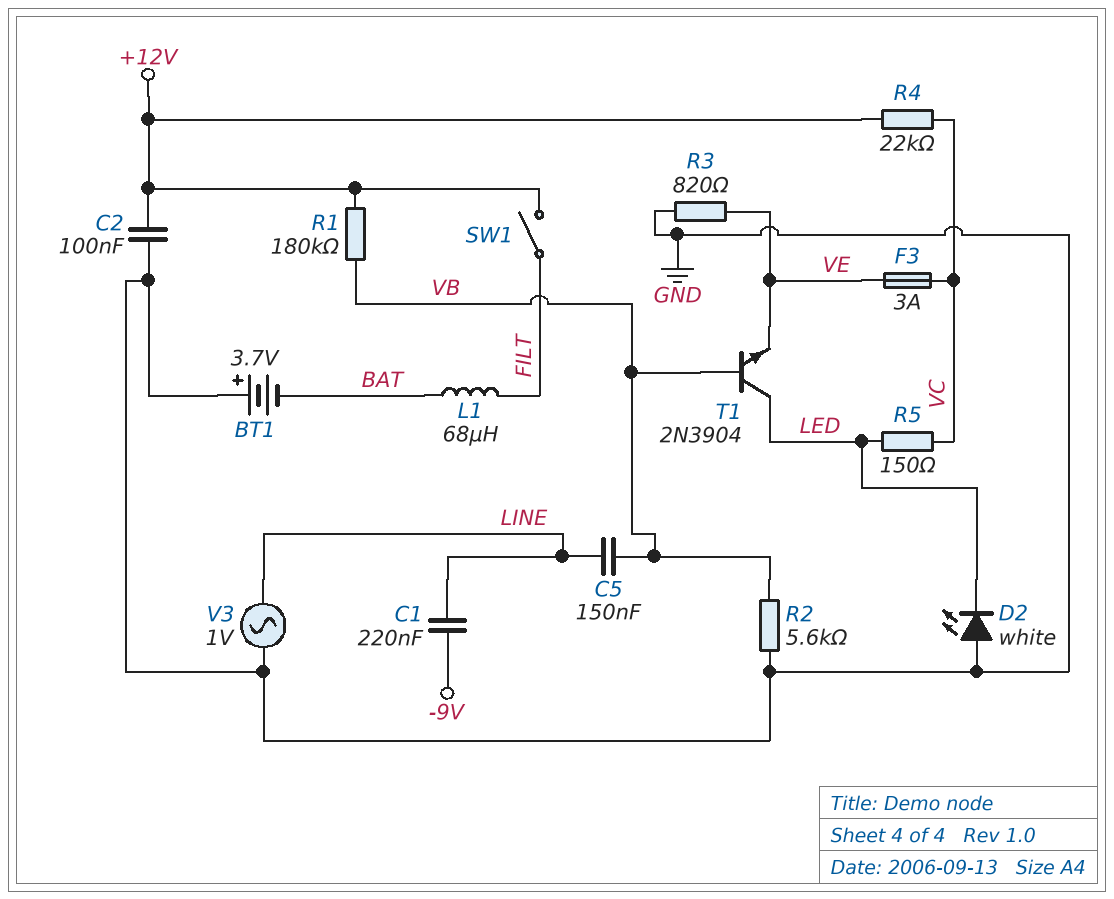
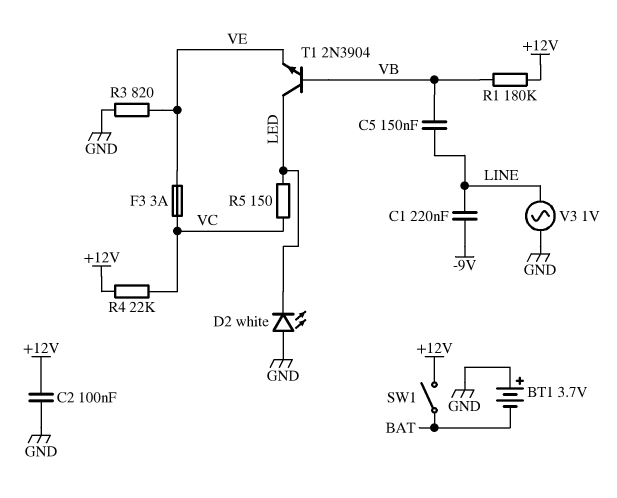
L1: 68uH (BAT, FILT) -> none
R2: 5.6k (GND, VB) -> none
SW1: switch (+12V, FILT) -> switch (+12V, BAT)

